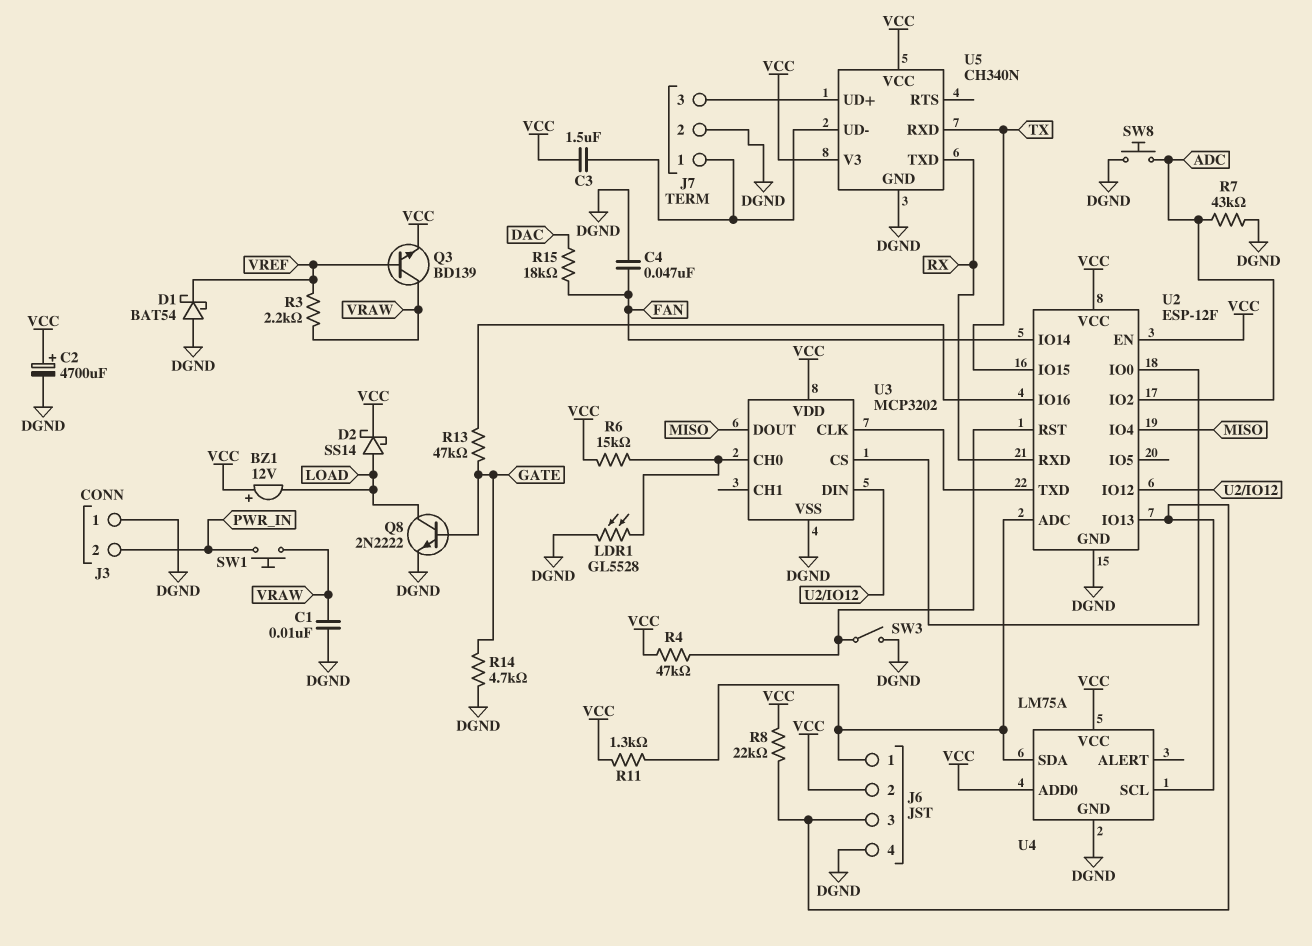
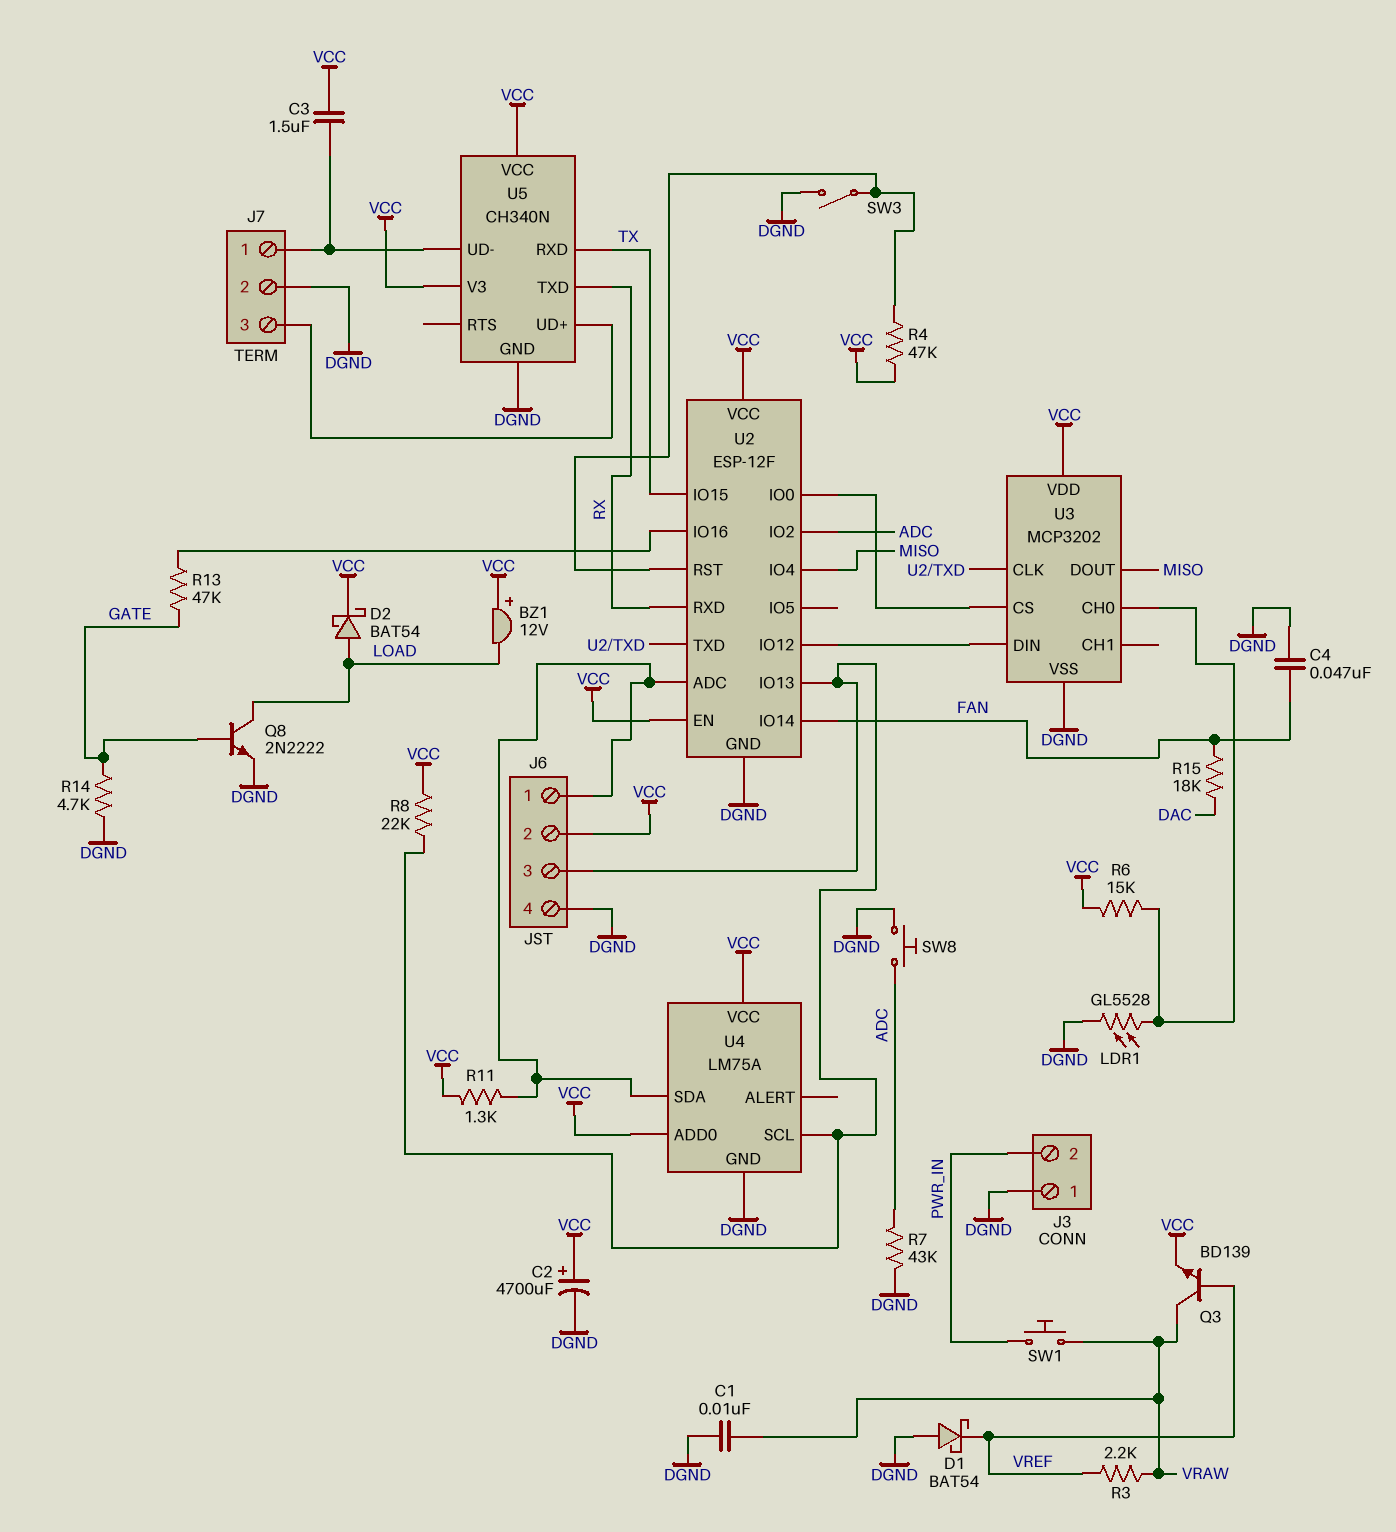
D2: schottky SS14 (A LOAD, K VCC) -> schottky BAT54 (A LOAD, K VCC)

